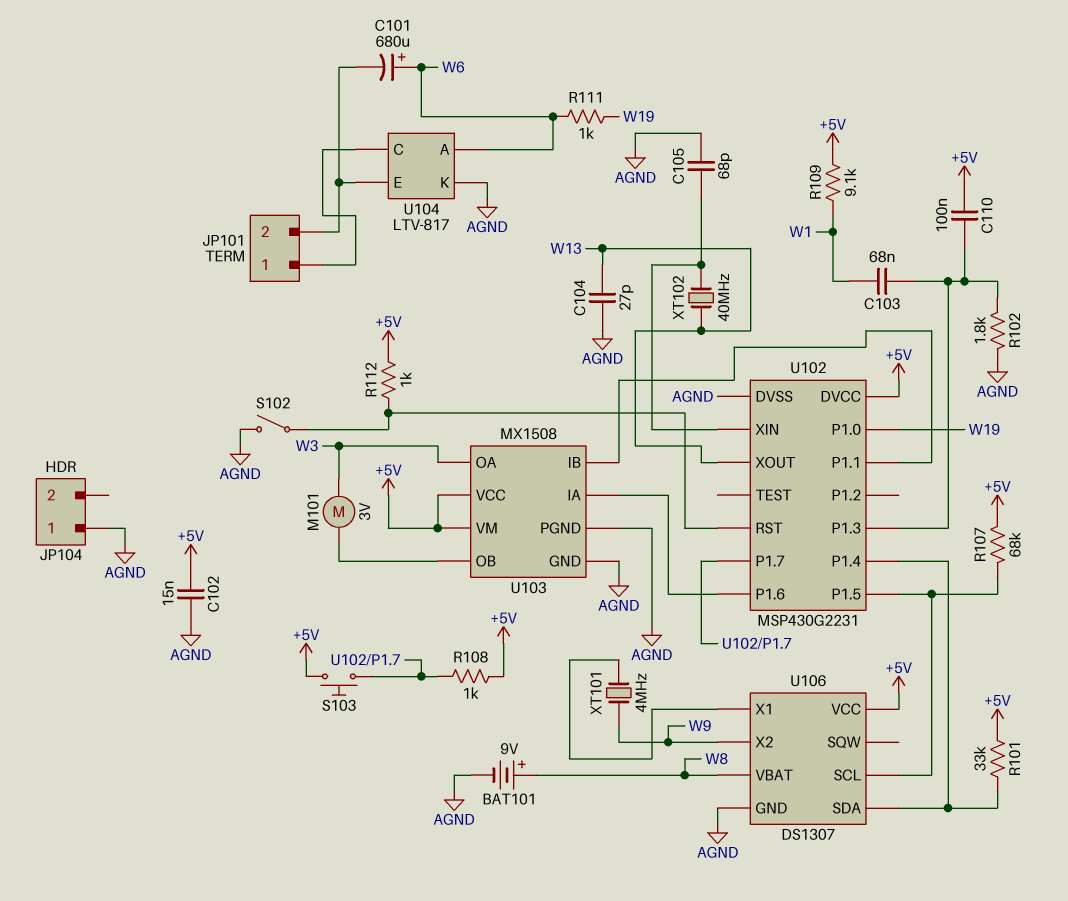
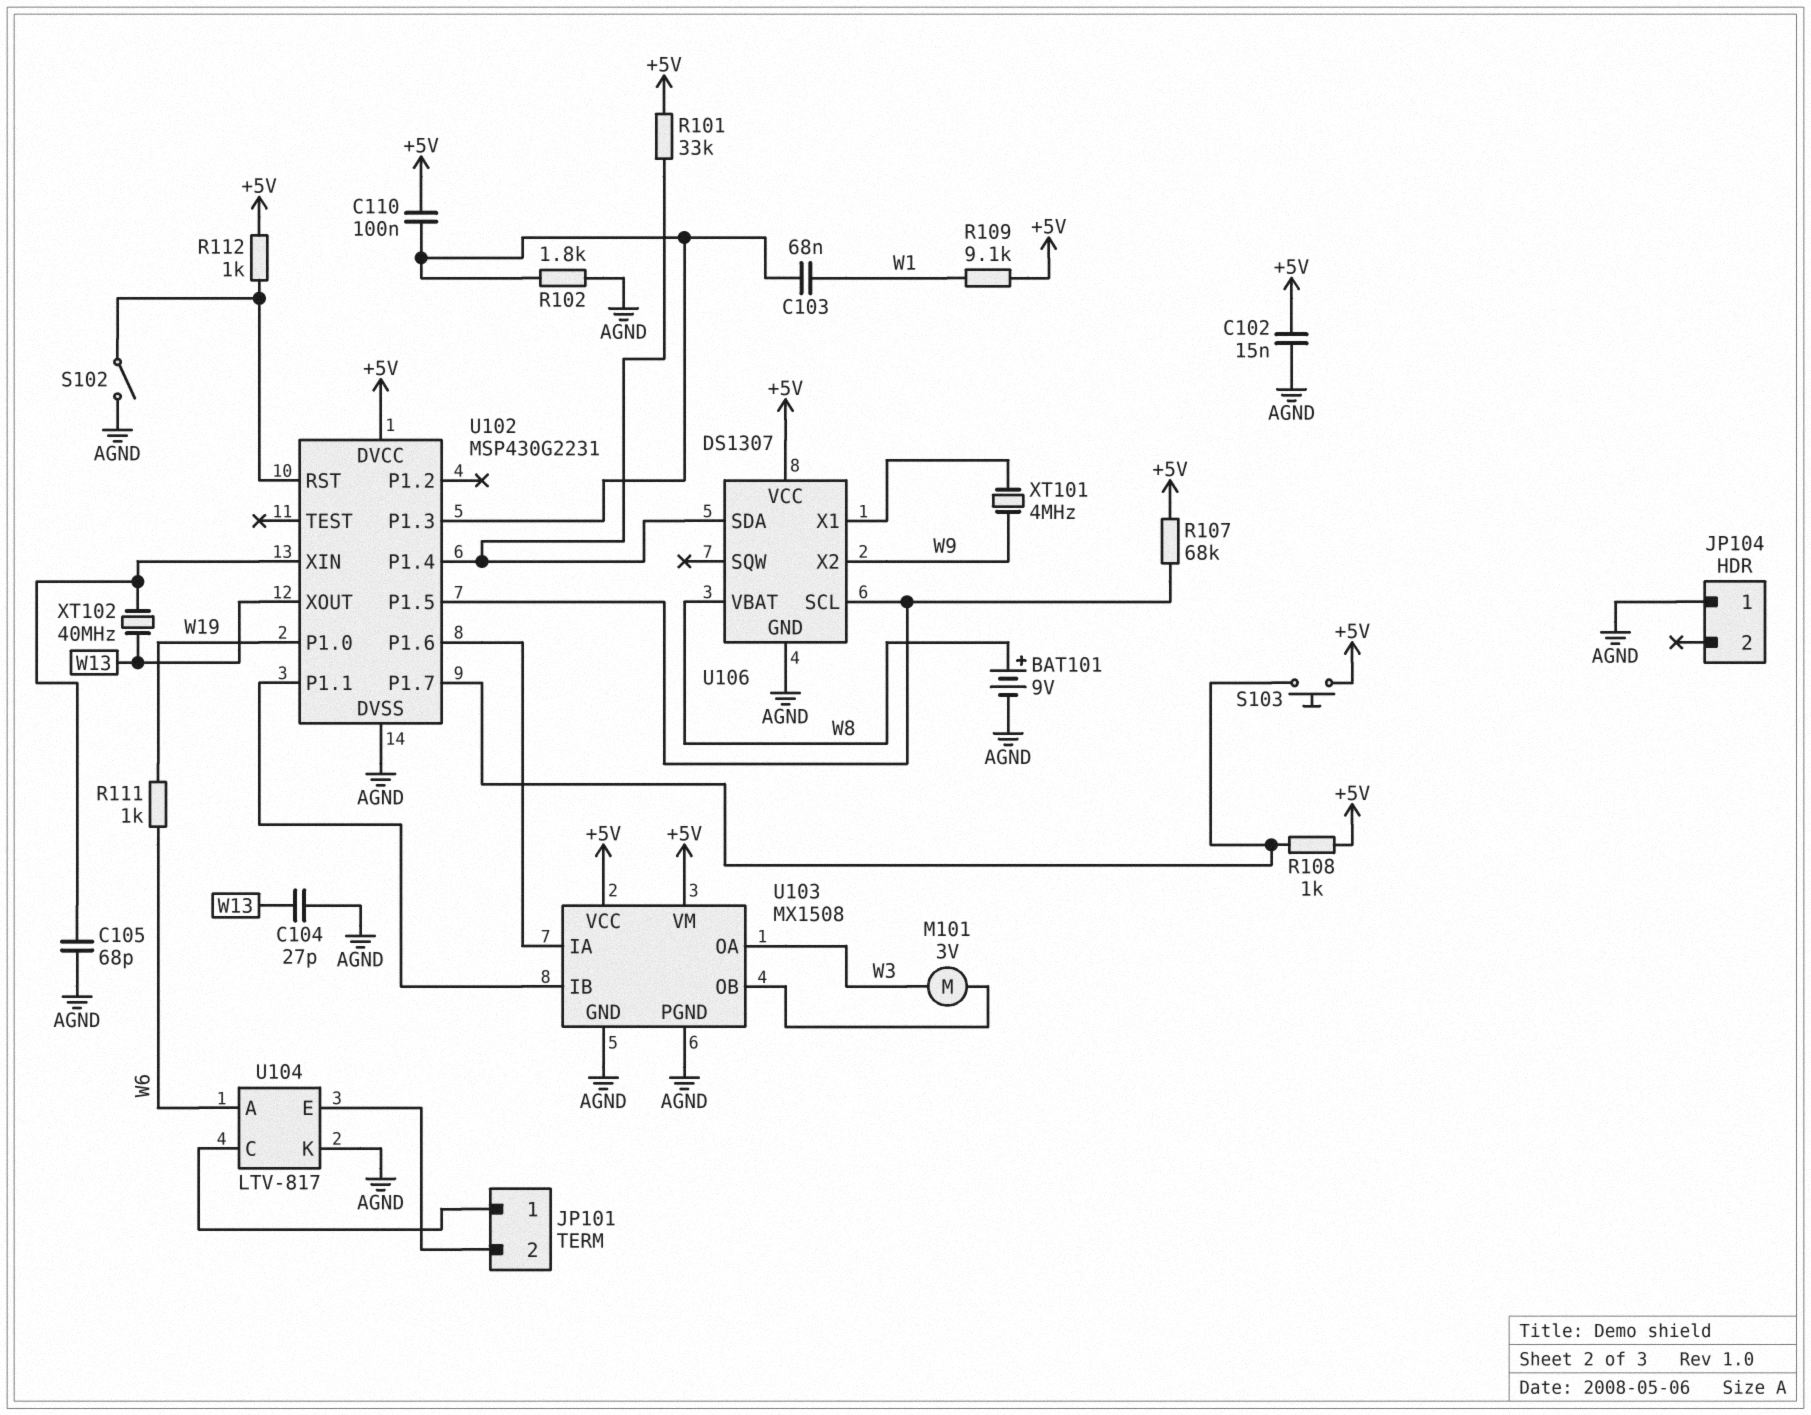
C101: 680uF (plus W6, minus JP101/2) -> none

